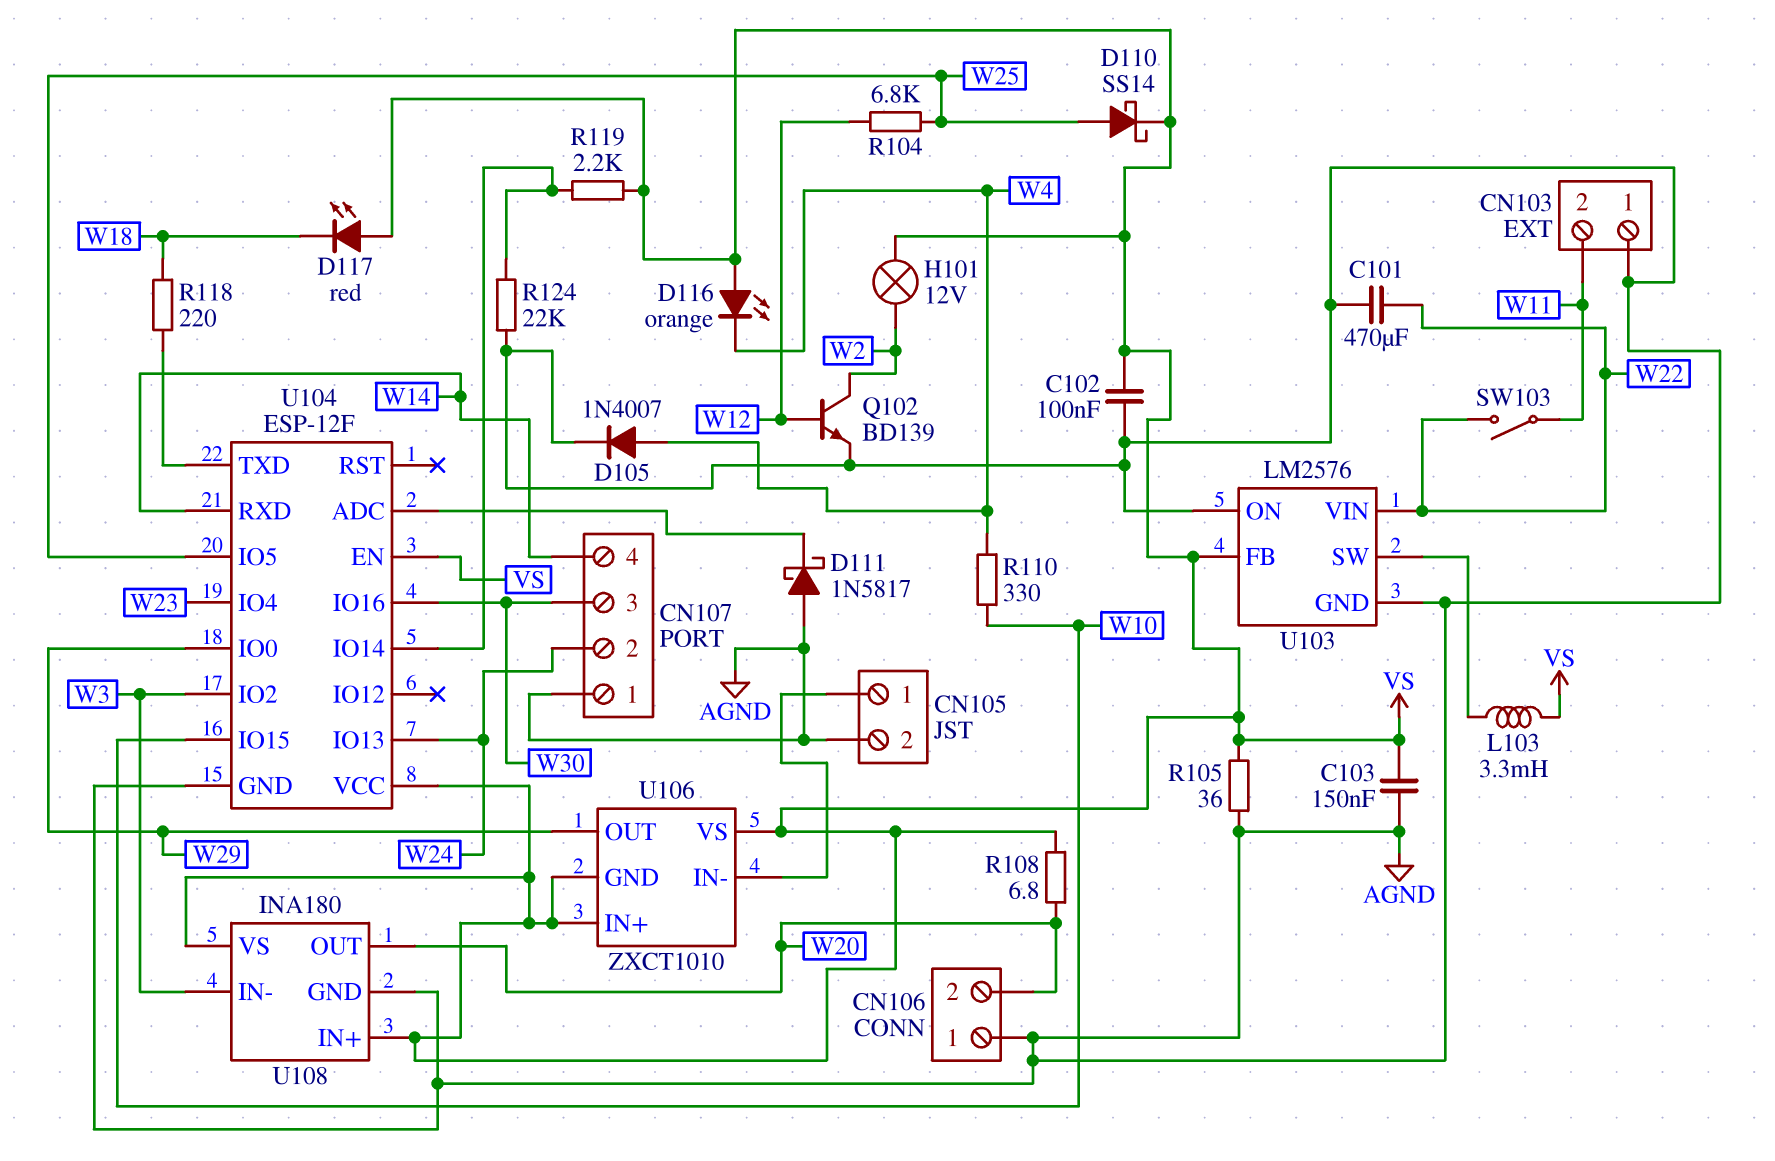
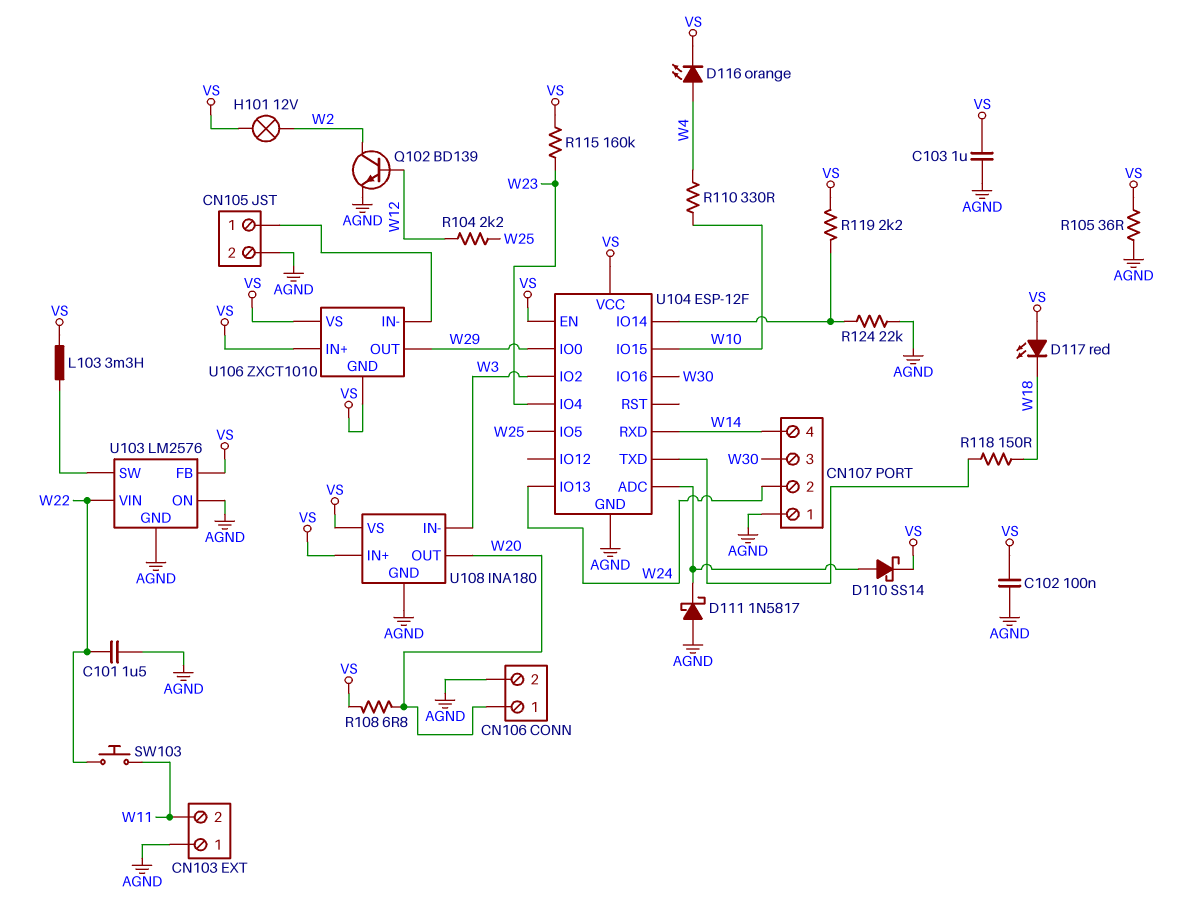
C101: 470uF (AGND, W22) -> 1.5uF (AGND, W22)
C103: 150nF (AGND, VS) -> 1uF (AGND, VS)
CN106 pin 1: AGND -> W20
CN106 pin 2: W20 -> AGND
D105: diode 1N4007 (A W4, K AGND) -> none
D110: schottky SS14 (A W25, K VS) -> schottky SS14 (A U104/ADC, K VS)
D116: LED orange (A VS, K W4) -> LED orange (A W4, K VS)
R104: 6.8k (W12, W25) -> 2.2k (W12, W25)
R115: none -> 160k (VS, W23)
R118: 220 (U104/TXD, W18) -> 150 (U104/TXD, W18)
SW103: switch (W11, W22) -> button (W11, W22)

